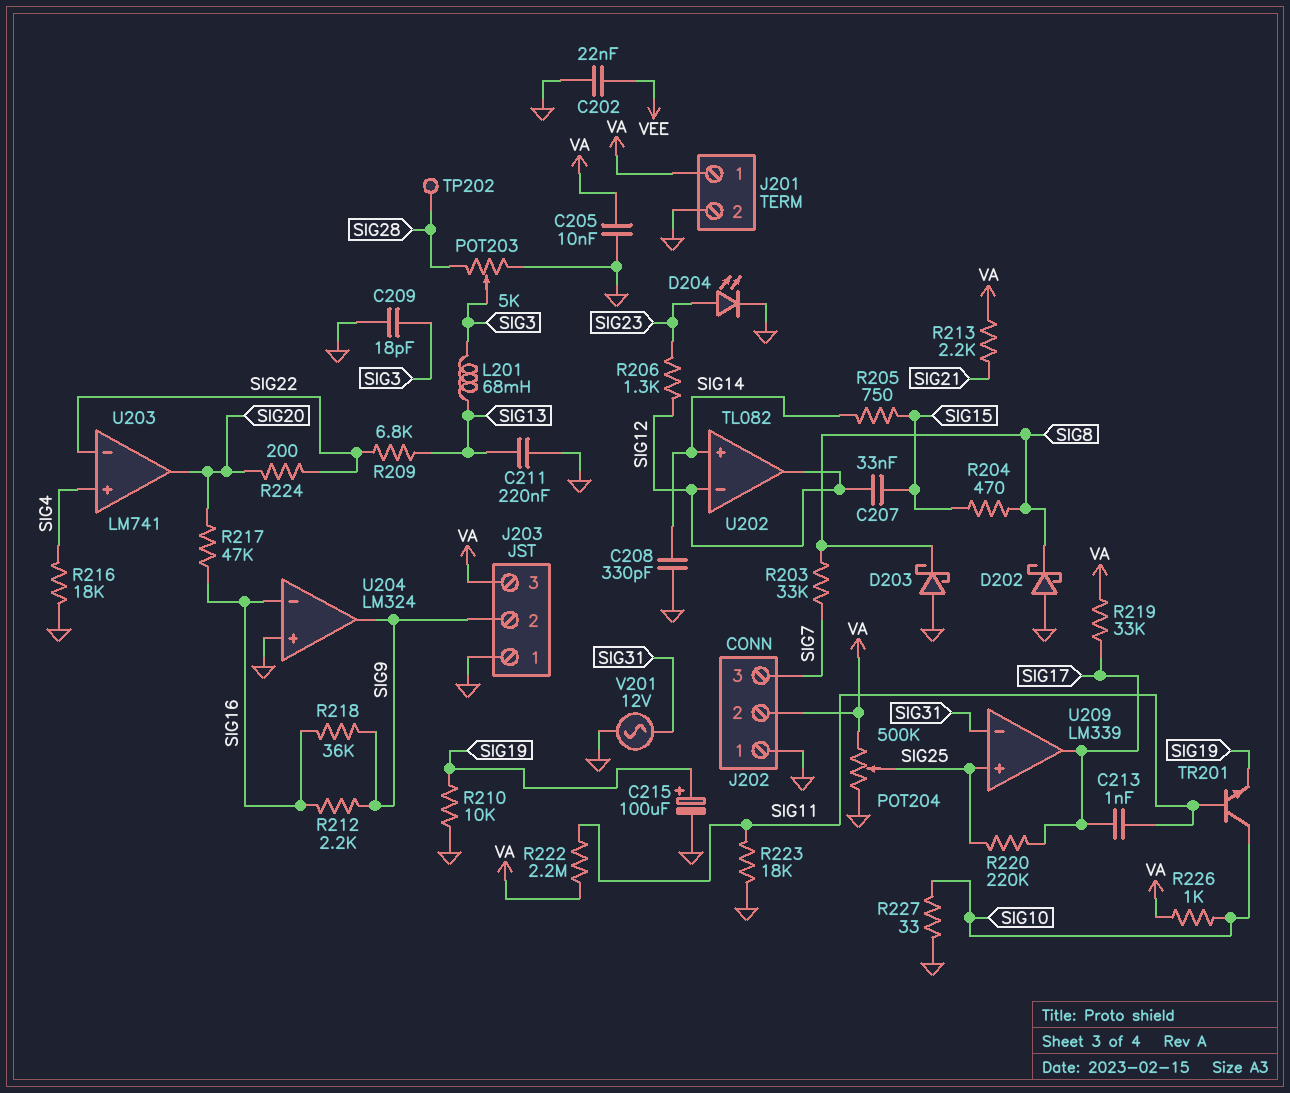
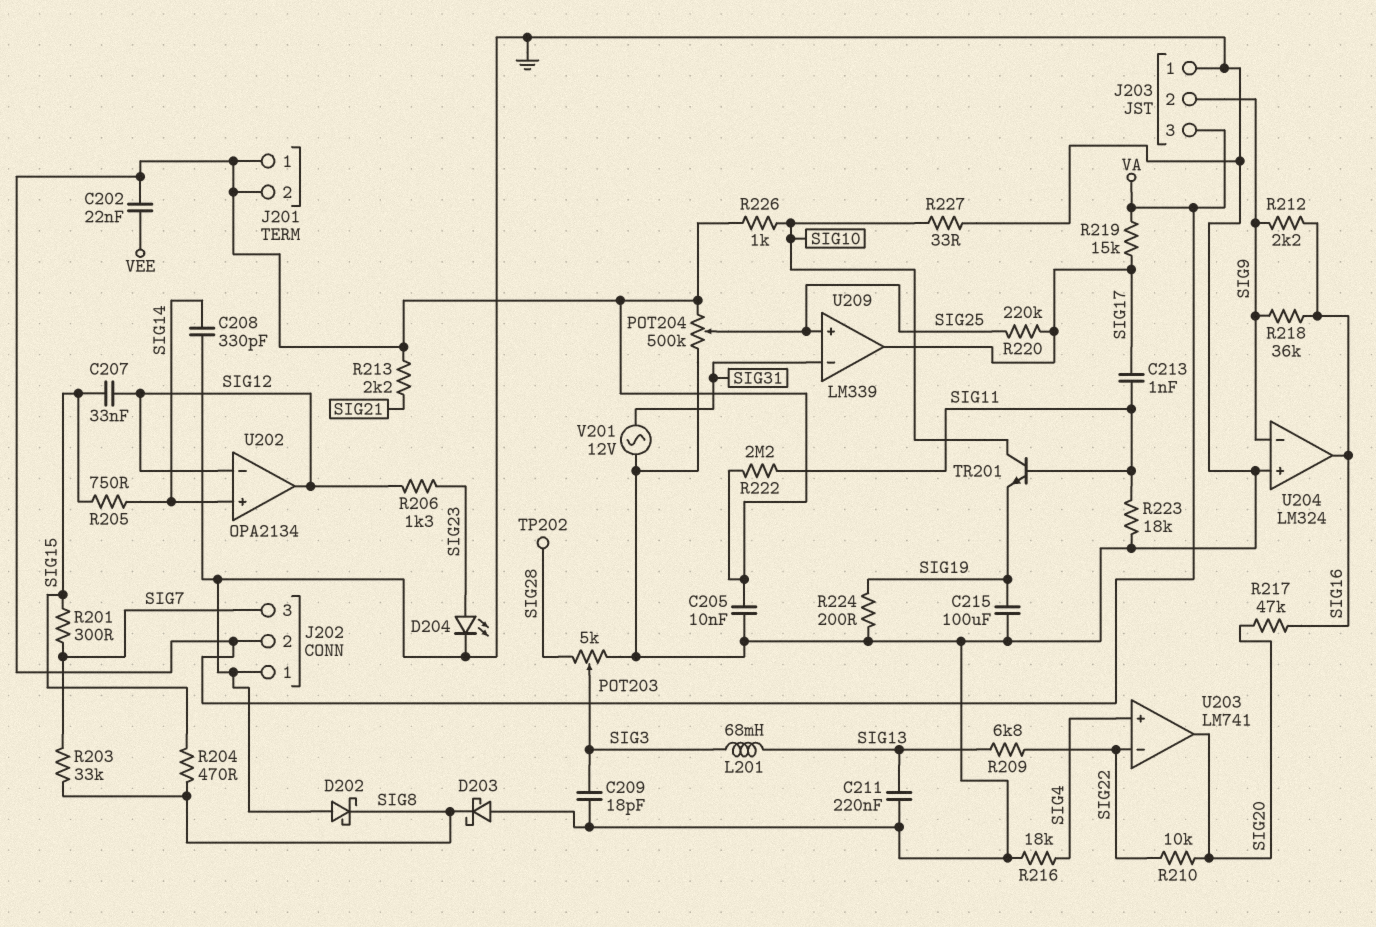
C202: 22nF (GND, VEE) -> 22nF (VA, VEE)
C215: 100uF (plus SIG19, minus GND) -> 100uF (GND, SIG19)
J201 pin 2: GND -> VA
R201: none -> 300 (SIG7, SIG15)
R210: 10k (GND, SIG19) -> 10k (SIG20, SIG22)
R219: 33k (SIG17, VA) -> 15k (SIG17, VA)
R224: 200 (SIG20, SIG22) -> 200 (GND, SIG19)
U202: TL082 -> OPA2134
U204 pin in-: SIG16 -> SIG9
U204 pin out: SIG9 -> SIG16

